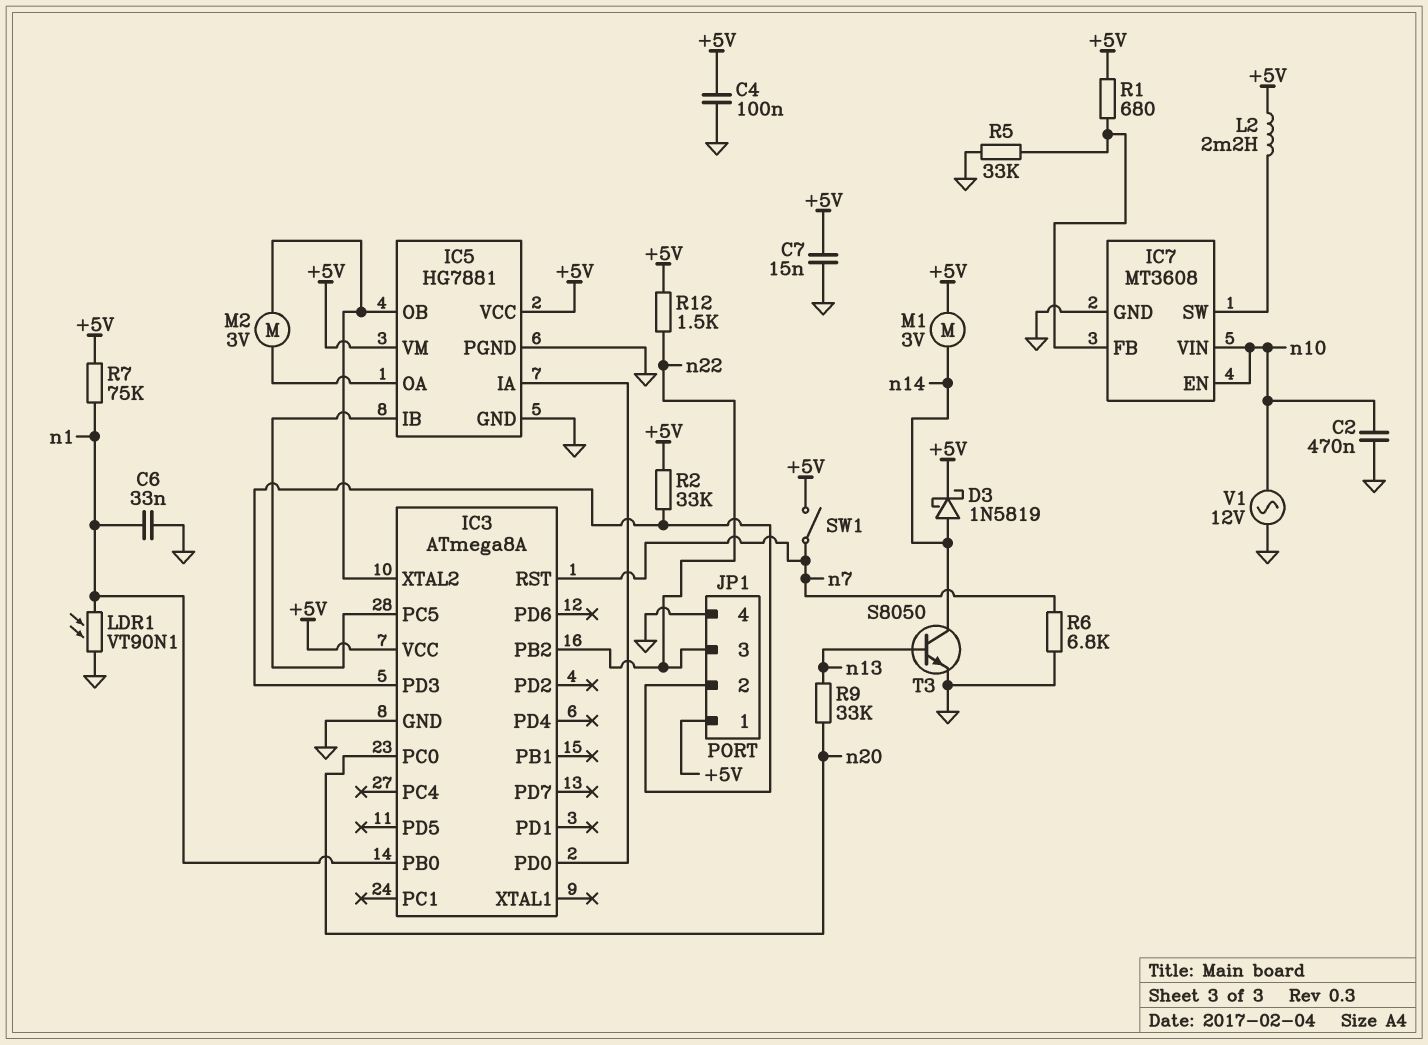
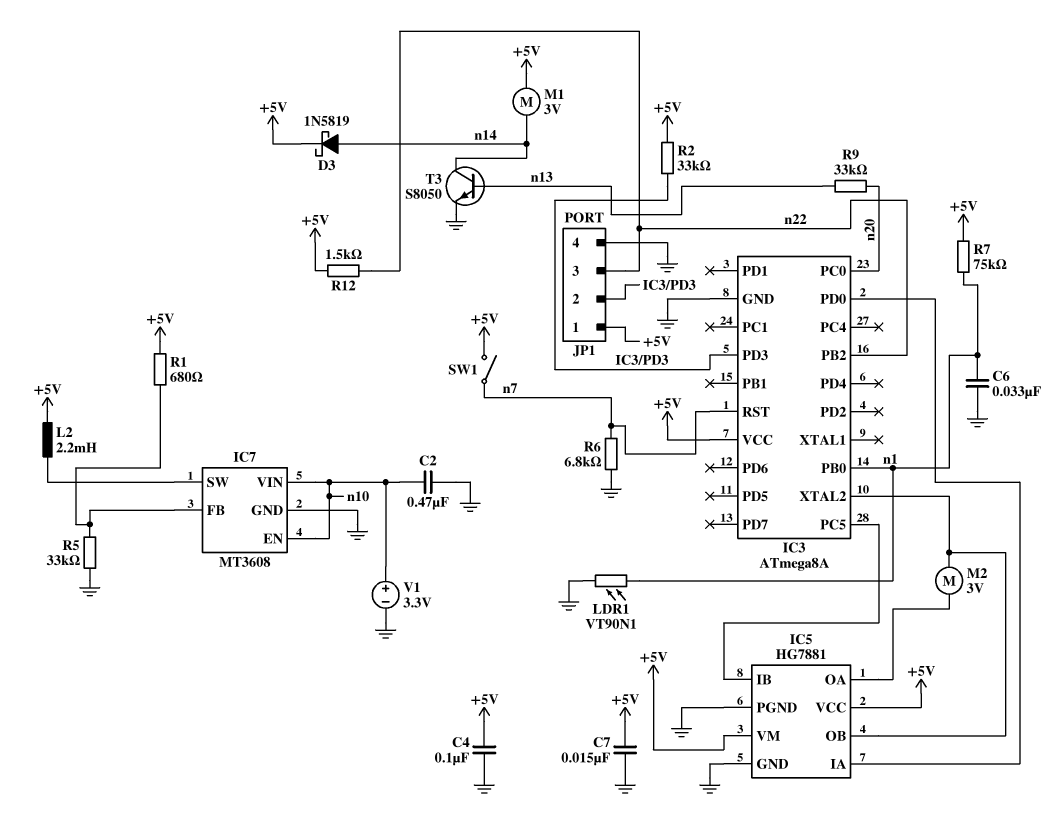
V1: AC 12V (GND, n10) -> 3.3V (plus n10, minus GND)

